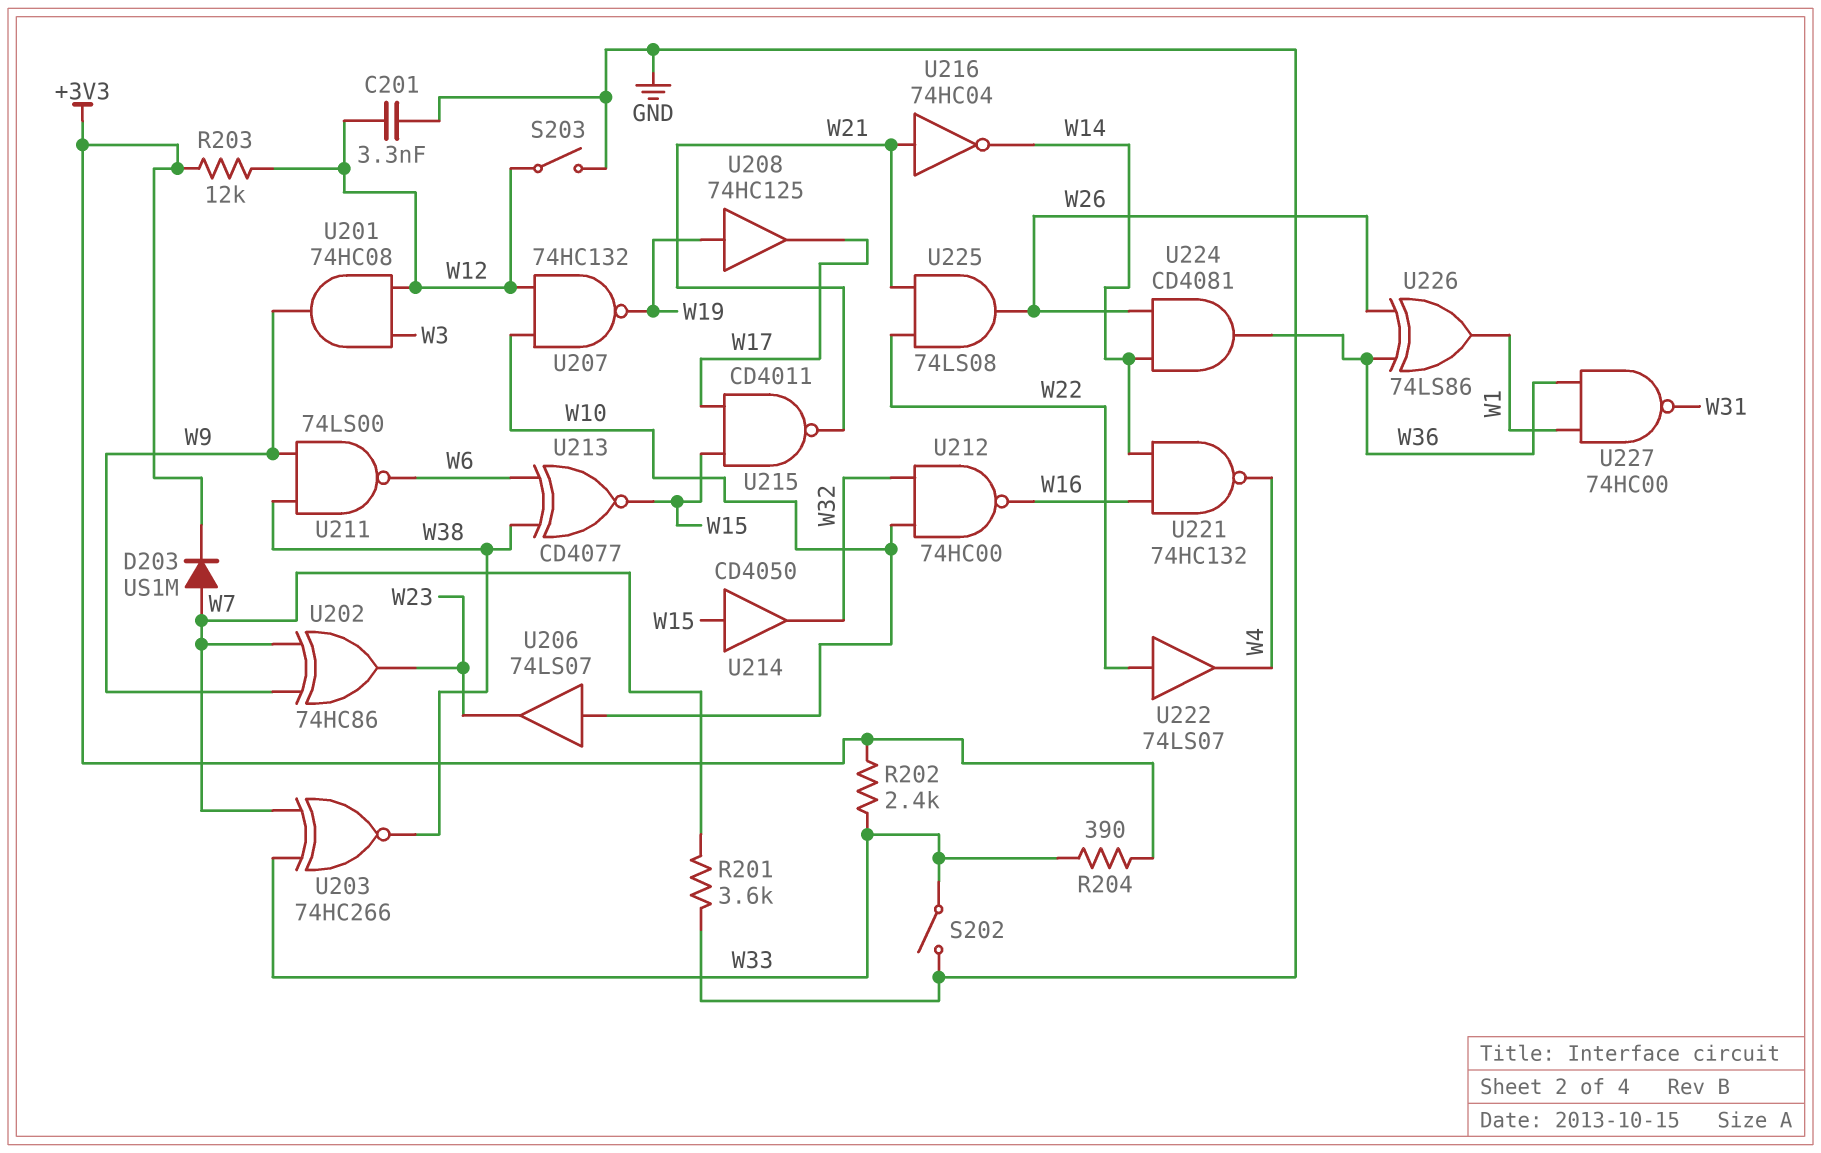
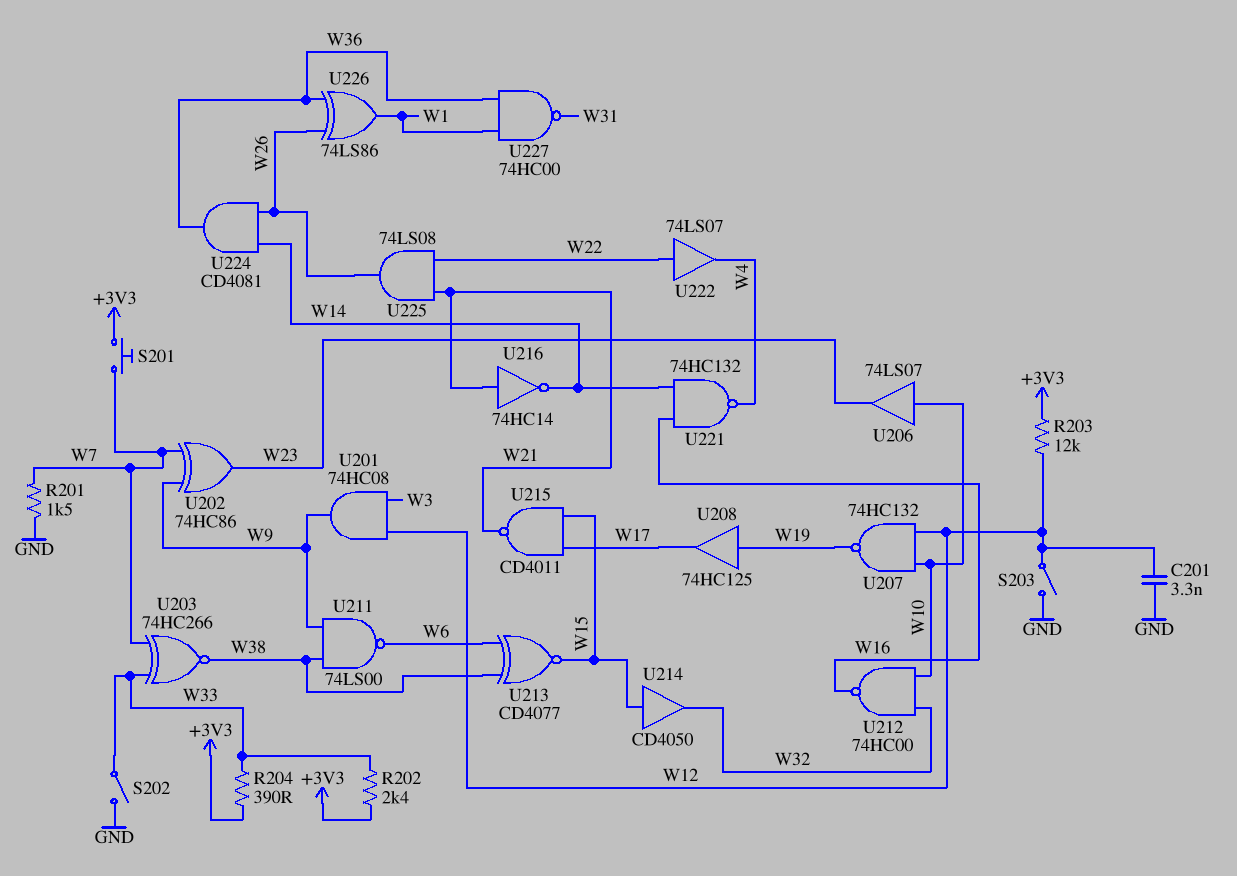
D203: diode US1M (A W7, K +3V3) -> none
R201: 3.6k (GND, W7) -> 1.5k (GND, W7)
S201: none -> button (+3V3, W7)
U216: NOT 74HC04 (in W21, out W14) -> NOT 74HC14 (in W21, out W14)

